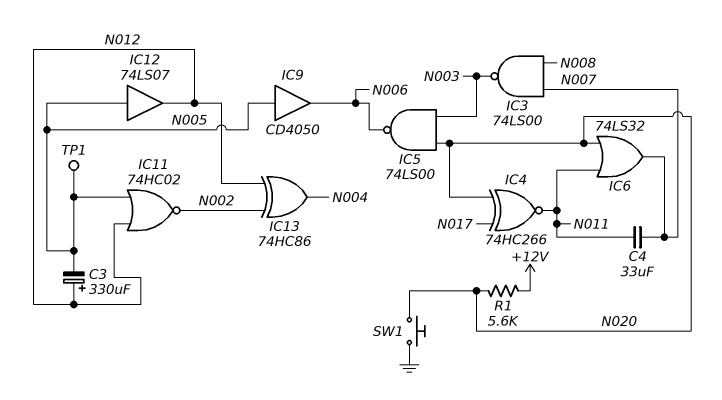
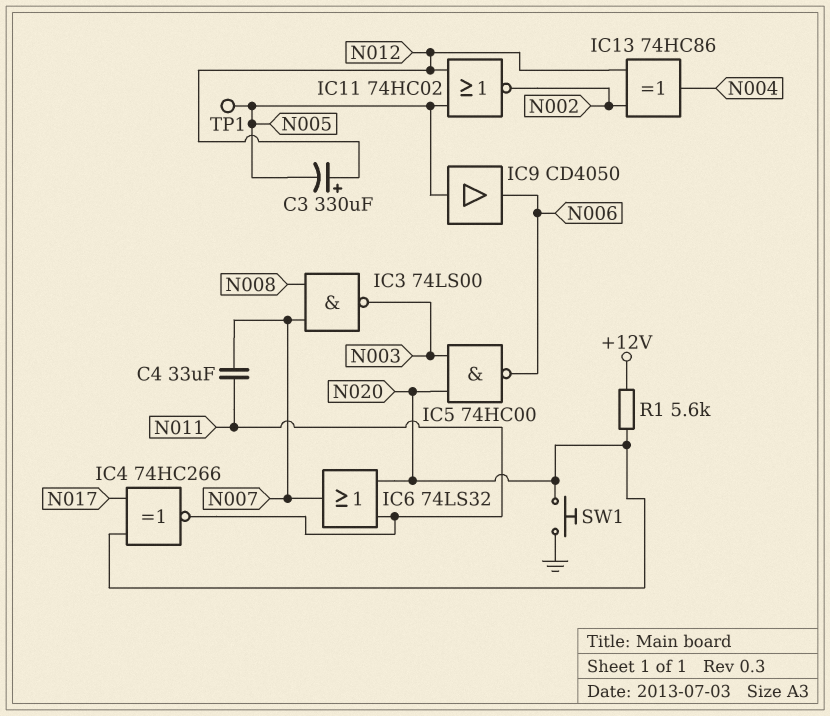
IC5: NAND 74LS00 (in N003, in N020, out N006) -> NAND 74HC00 (in N003, in N020, out N006)
IC12: buffer 74LS07 (in N005, out N012) -> none

